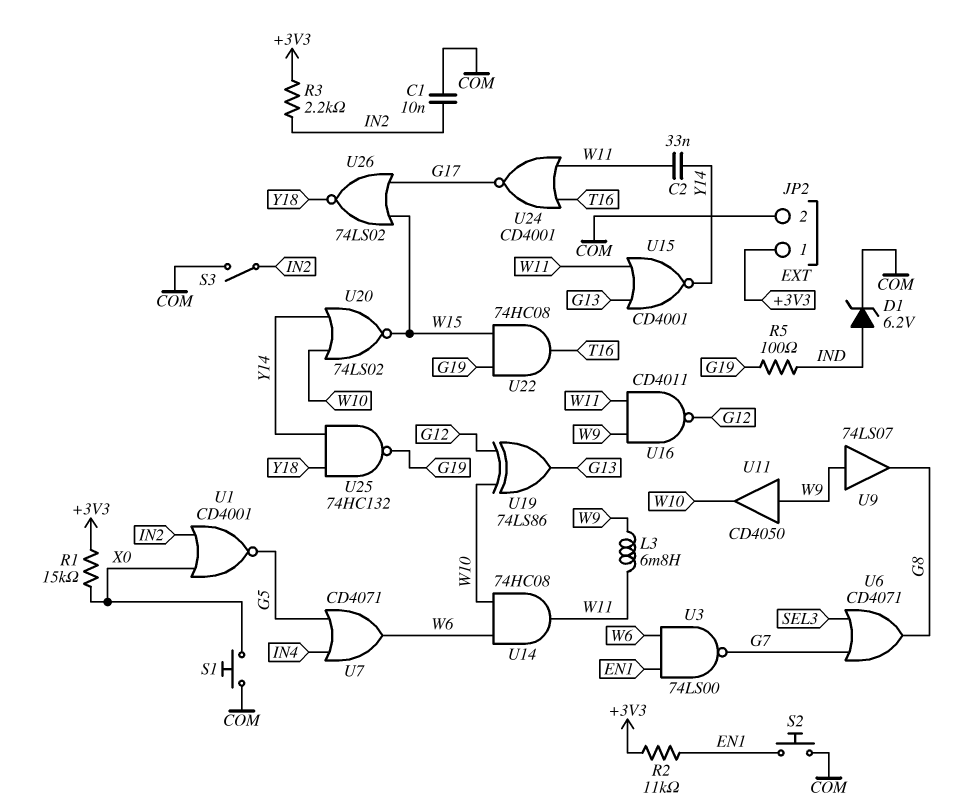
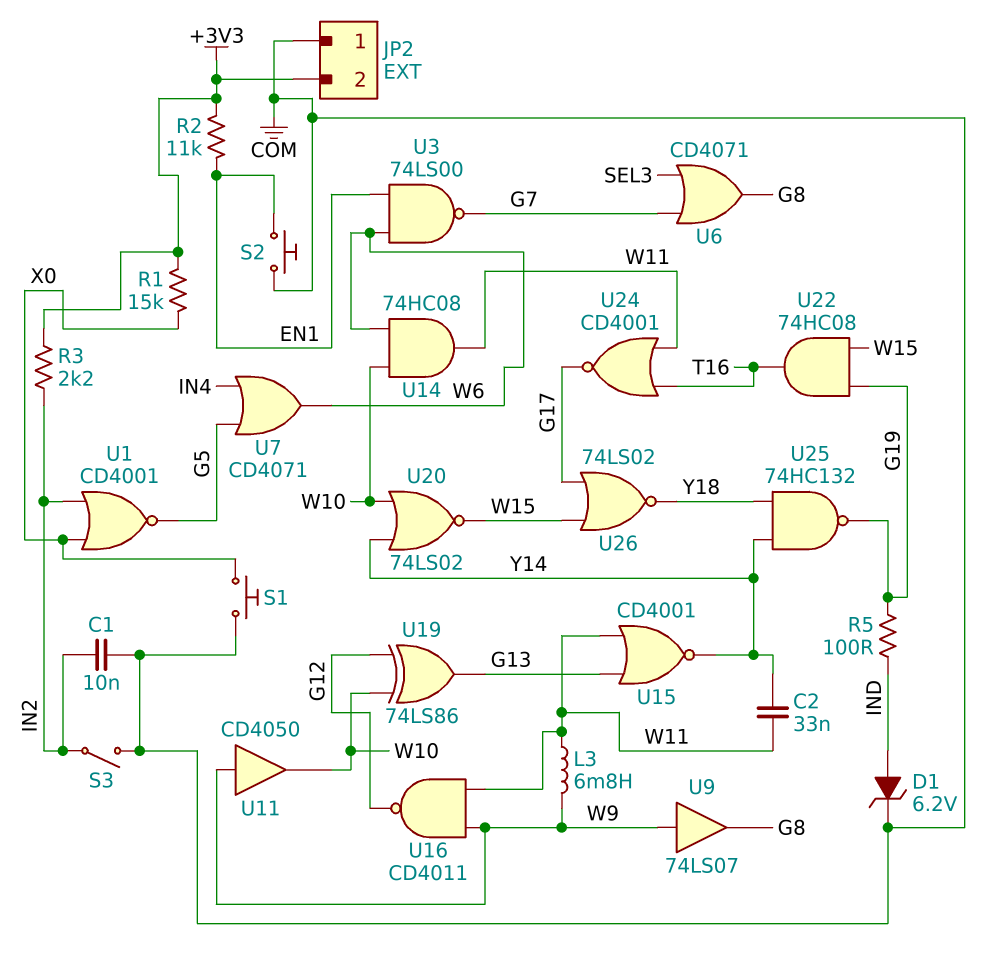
JP2 pin 1: +3V3 -> COM
JP2 pin 2: COM -> +3V3

